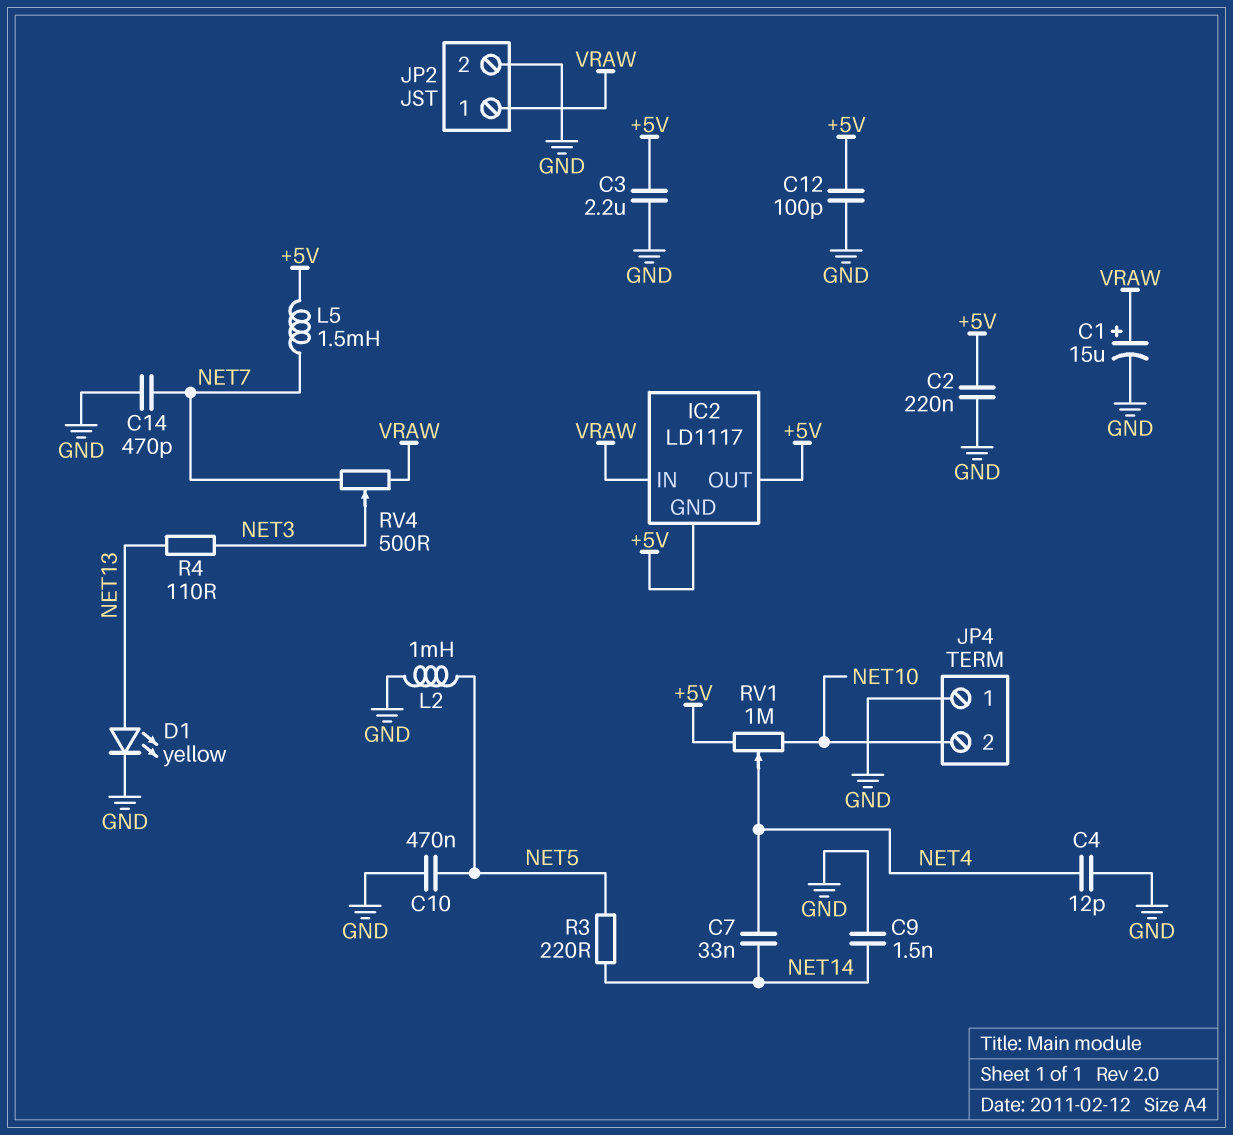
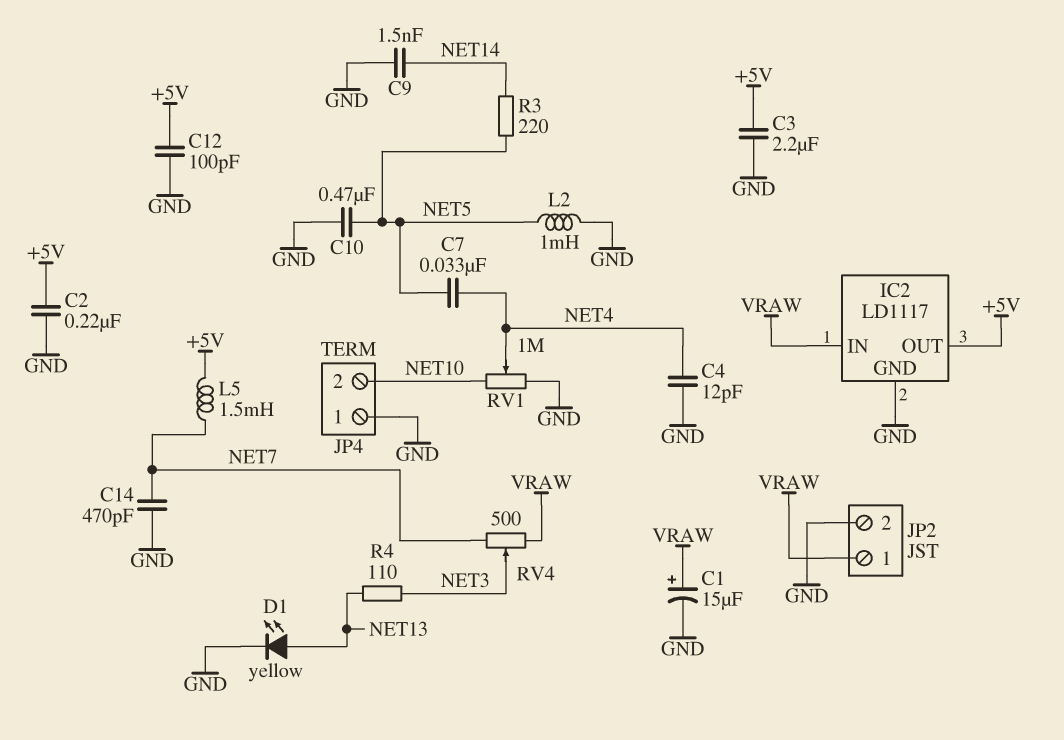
C7: 33nF (NET4, NET14) -> 33nF (NET4, NET5)
IC2 pin GND: +5V -> GND
RV1: 1M (+5V, NET10, wiper NET4) -> 1M (GND, NET10, wiper NET4)

